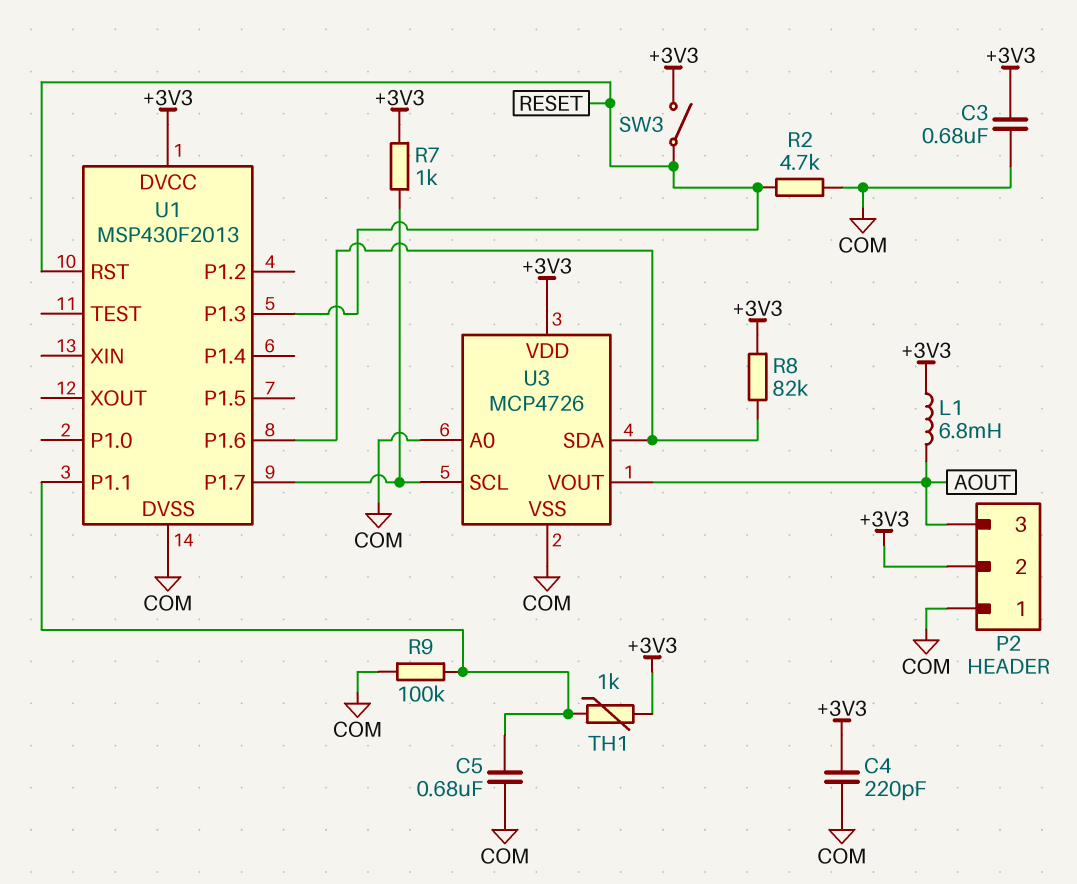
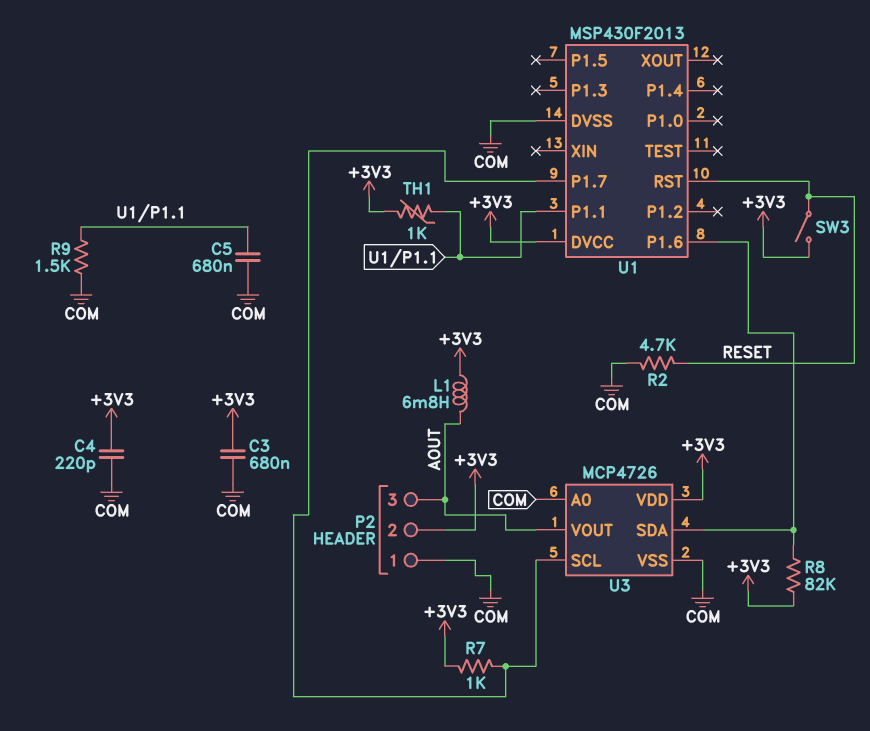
R9: 100k (COM, U1/P1.1) -> 1.5k (COM, U1/P1.1)
U1 pin P1.3: RESET -> none

